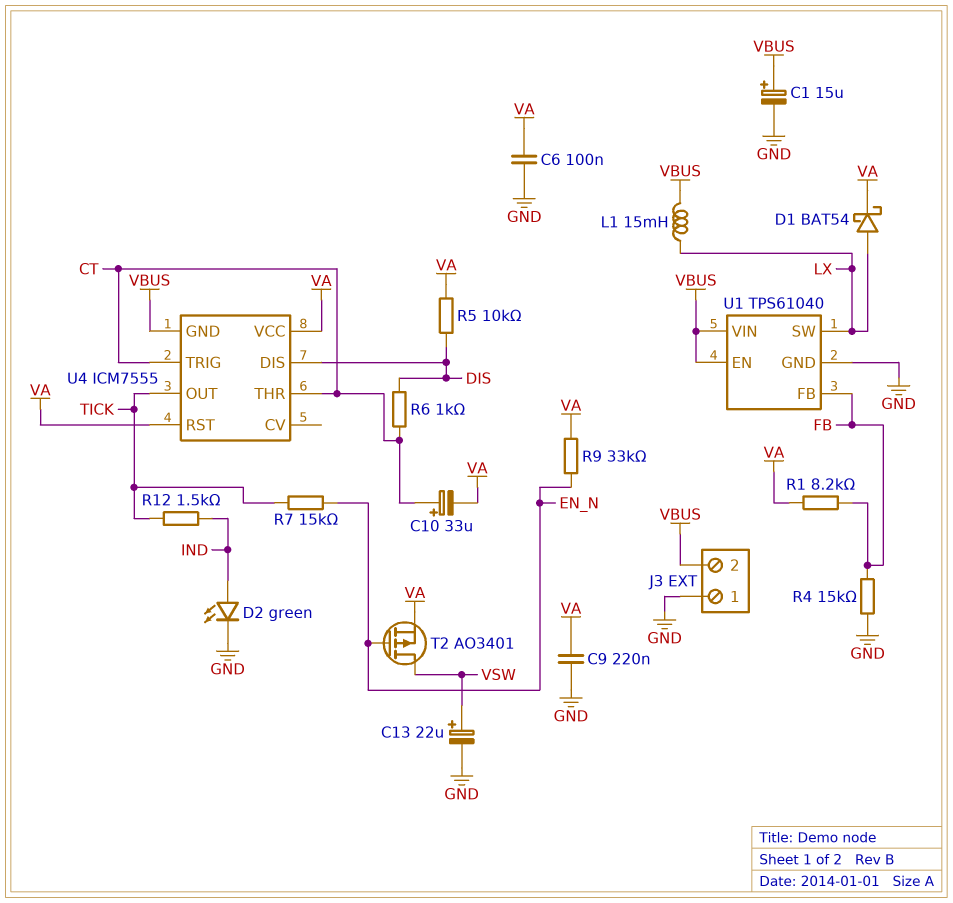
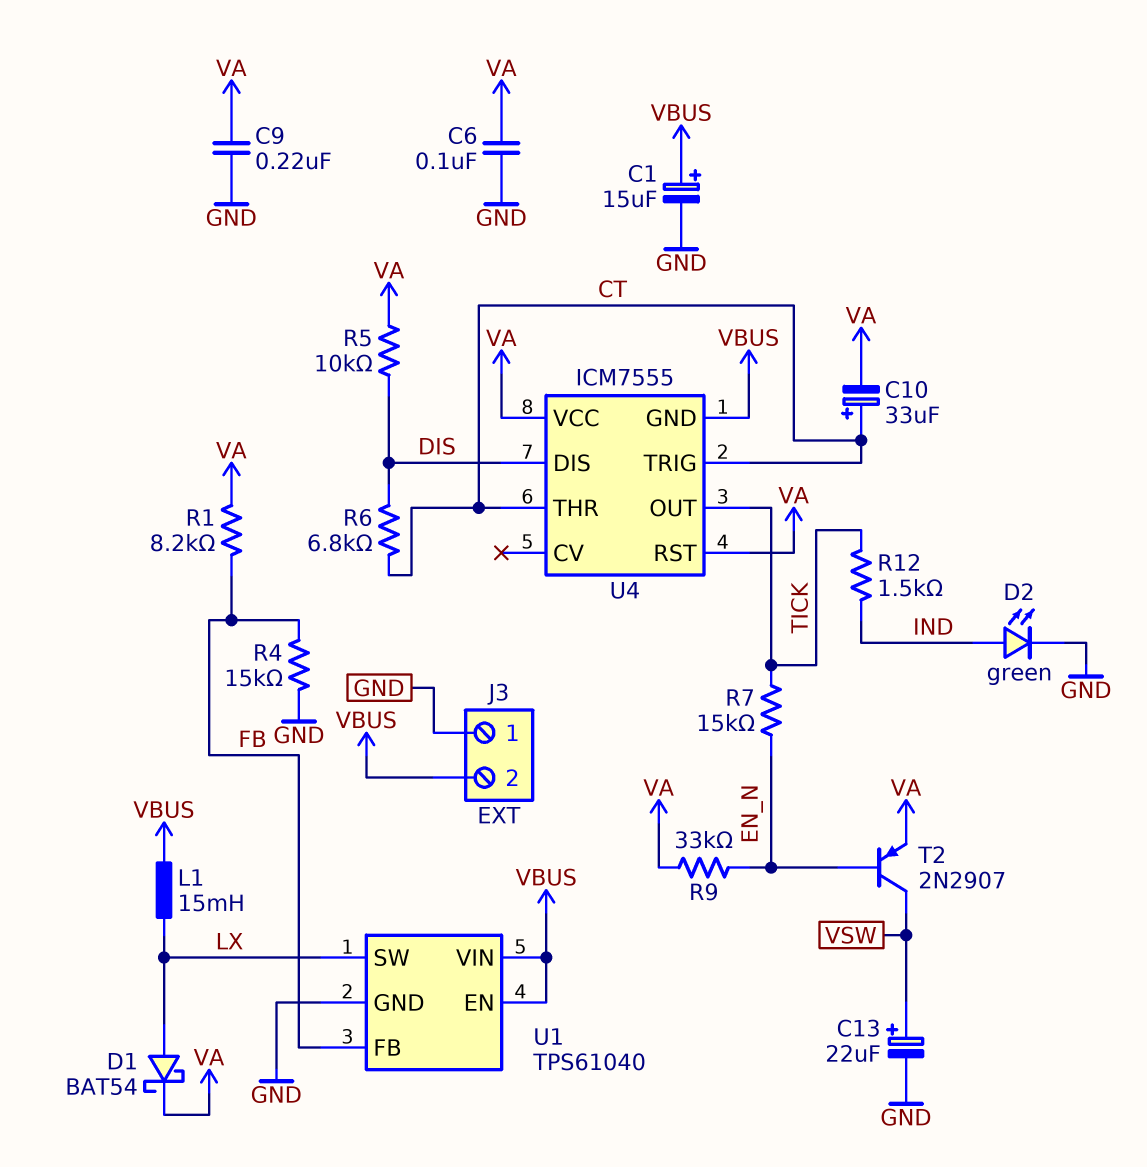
R6: 1k (CT, DIS) -> 6.8k (CT, DIS)
T2: PMOS AO3401 (G EN_N, D VSW, S VA) -> PNP 2N2907 (B EN_N, C VSW, E VA)

